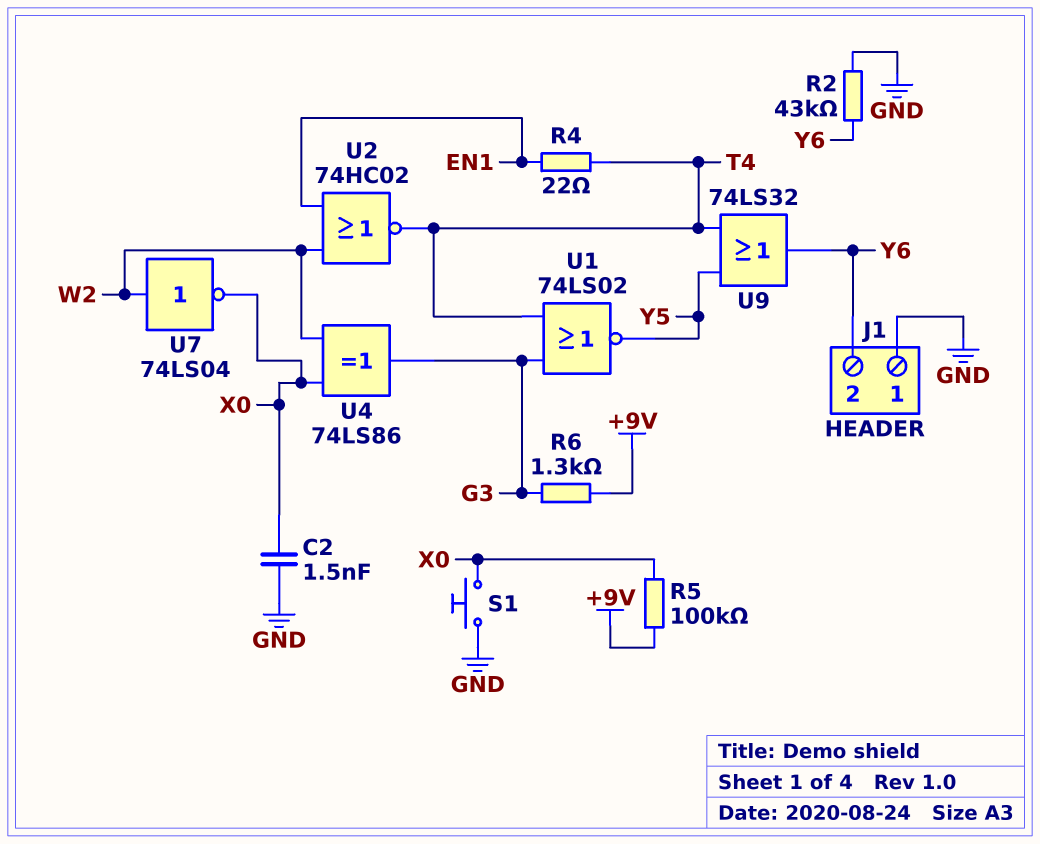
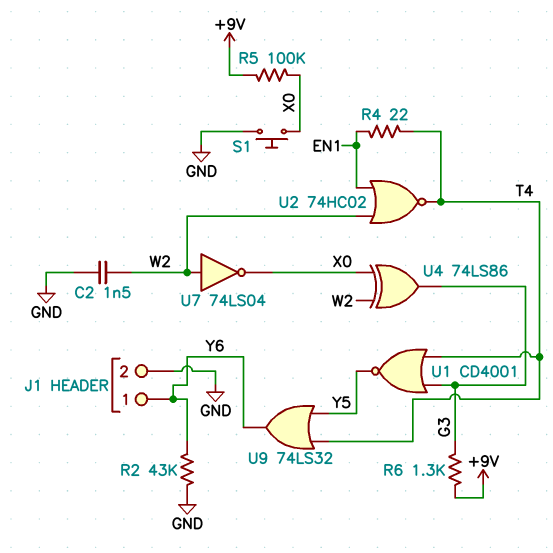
C2: 1.5nF (GND, X0) -> 1.5nF (GND, W2)
J1 pin 1: GND -> Y6
J1 pin 2: Y6 -> GND
U1: NOR 74LS02 (in G3, in T4, out Y5) -> NOR CD4001 (in G3, in T4, out Y5)

